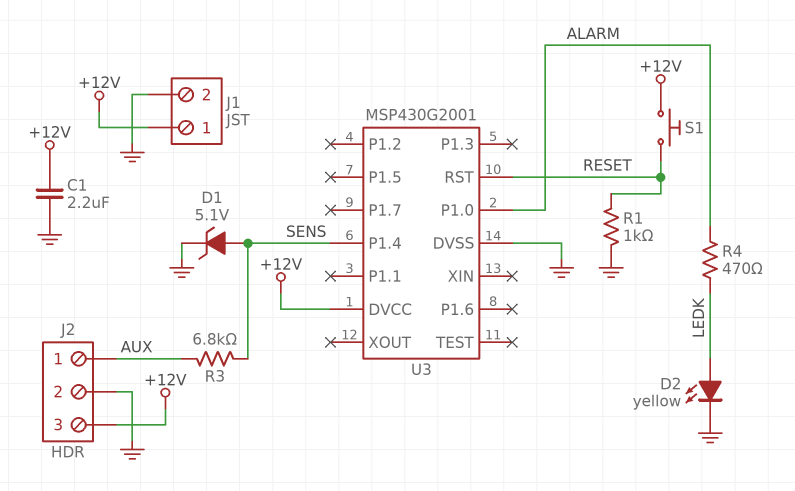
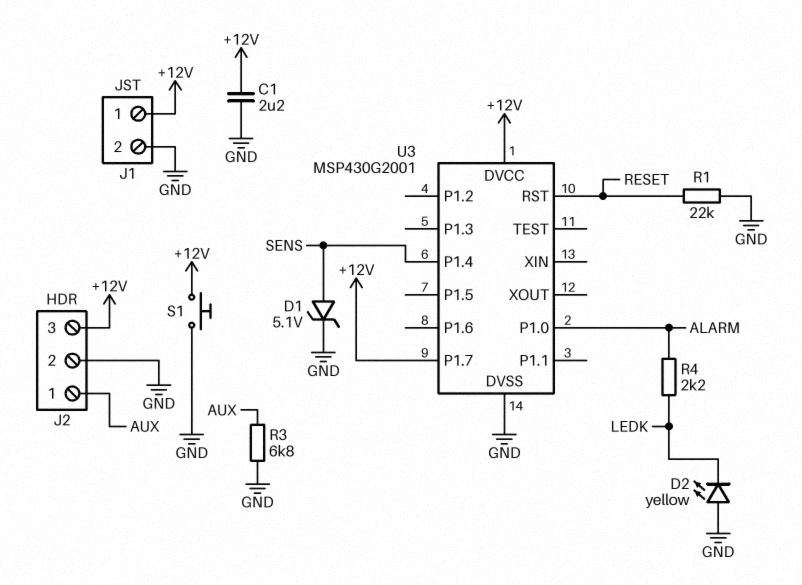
D2: LED yellow (A LEDK, K GND) -> LED yellow (A GND, K LEDK)
R1: 1k (GND, RESET) -> 22k (GND, RESET)
R3: 6.8k (AUX, SENS) -> 6.8k (AUX, GND)
R4: 470 (ALARM, LEDK) -> 2.2k (ALARM, LEDK)
S1: button (+12V, RESET) -> button (+12V, GND)
U3 pin P1.7: none -> +12V

